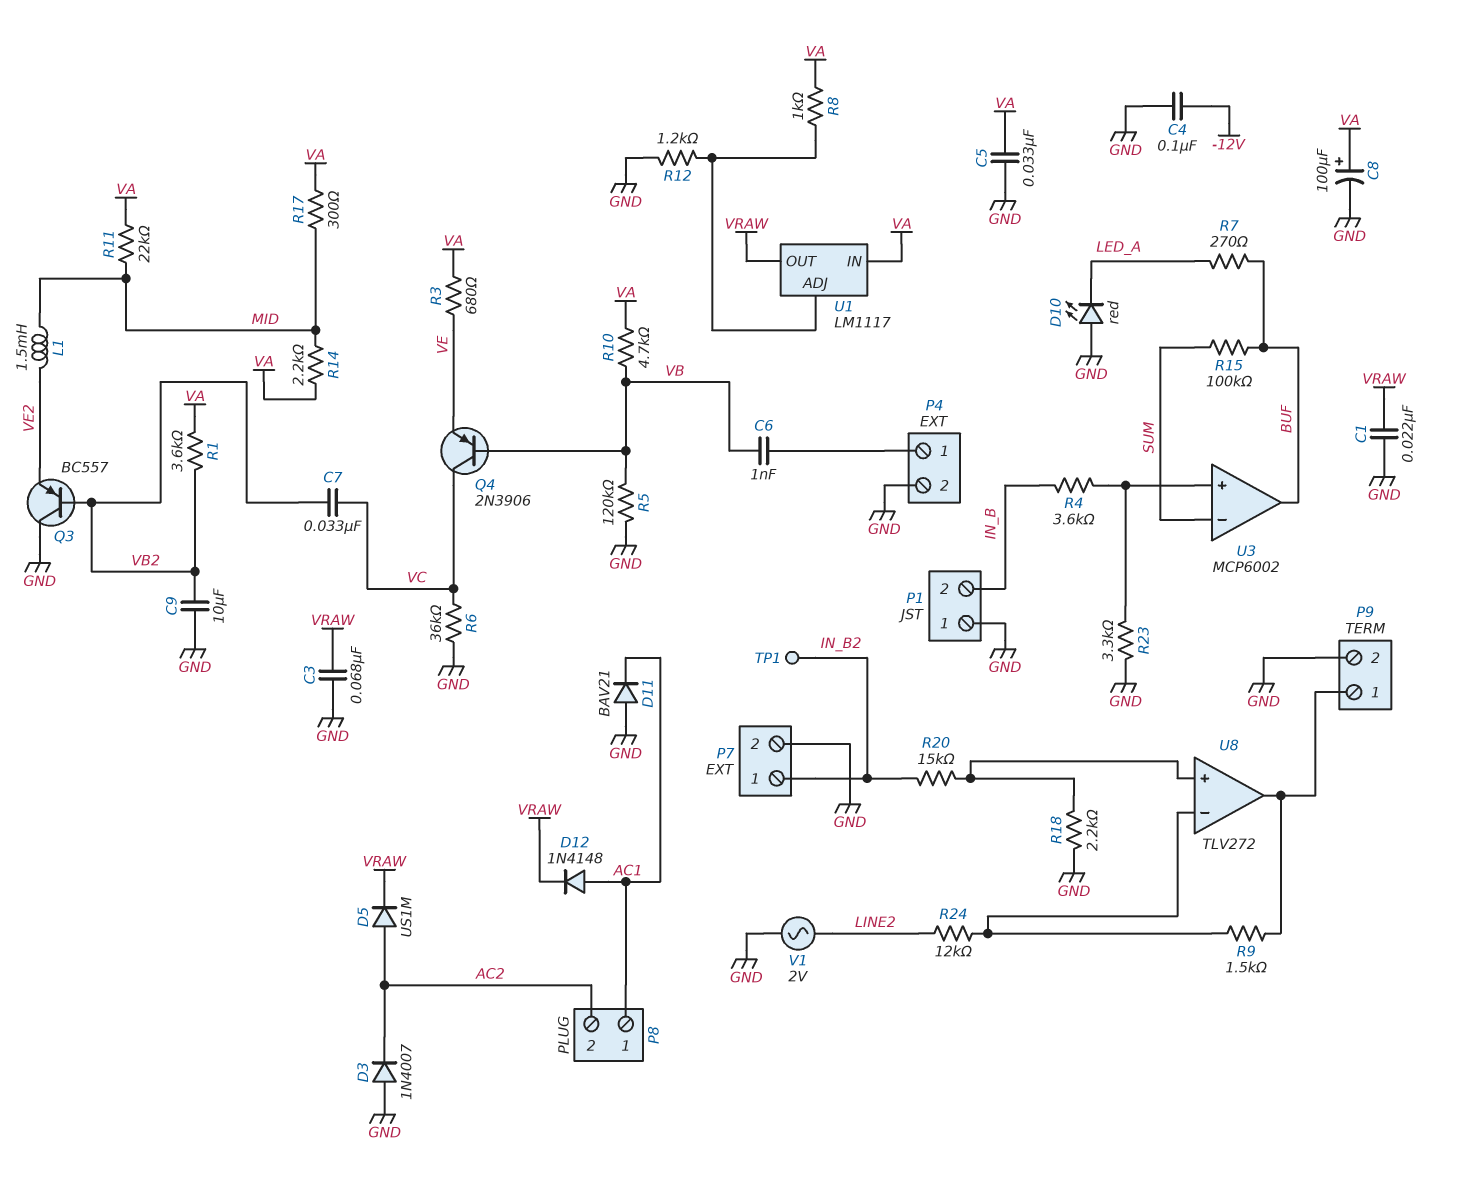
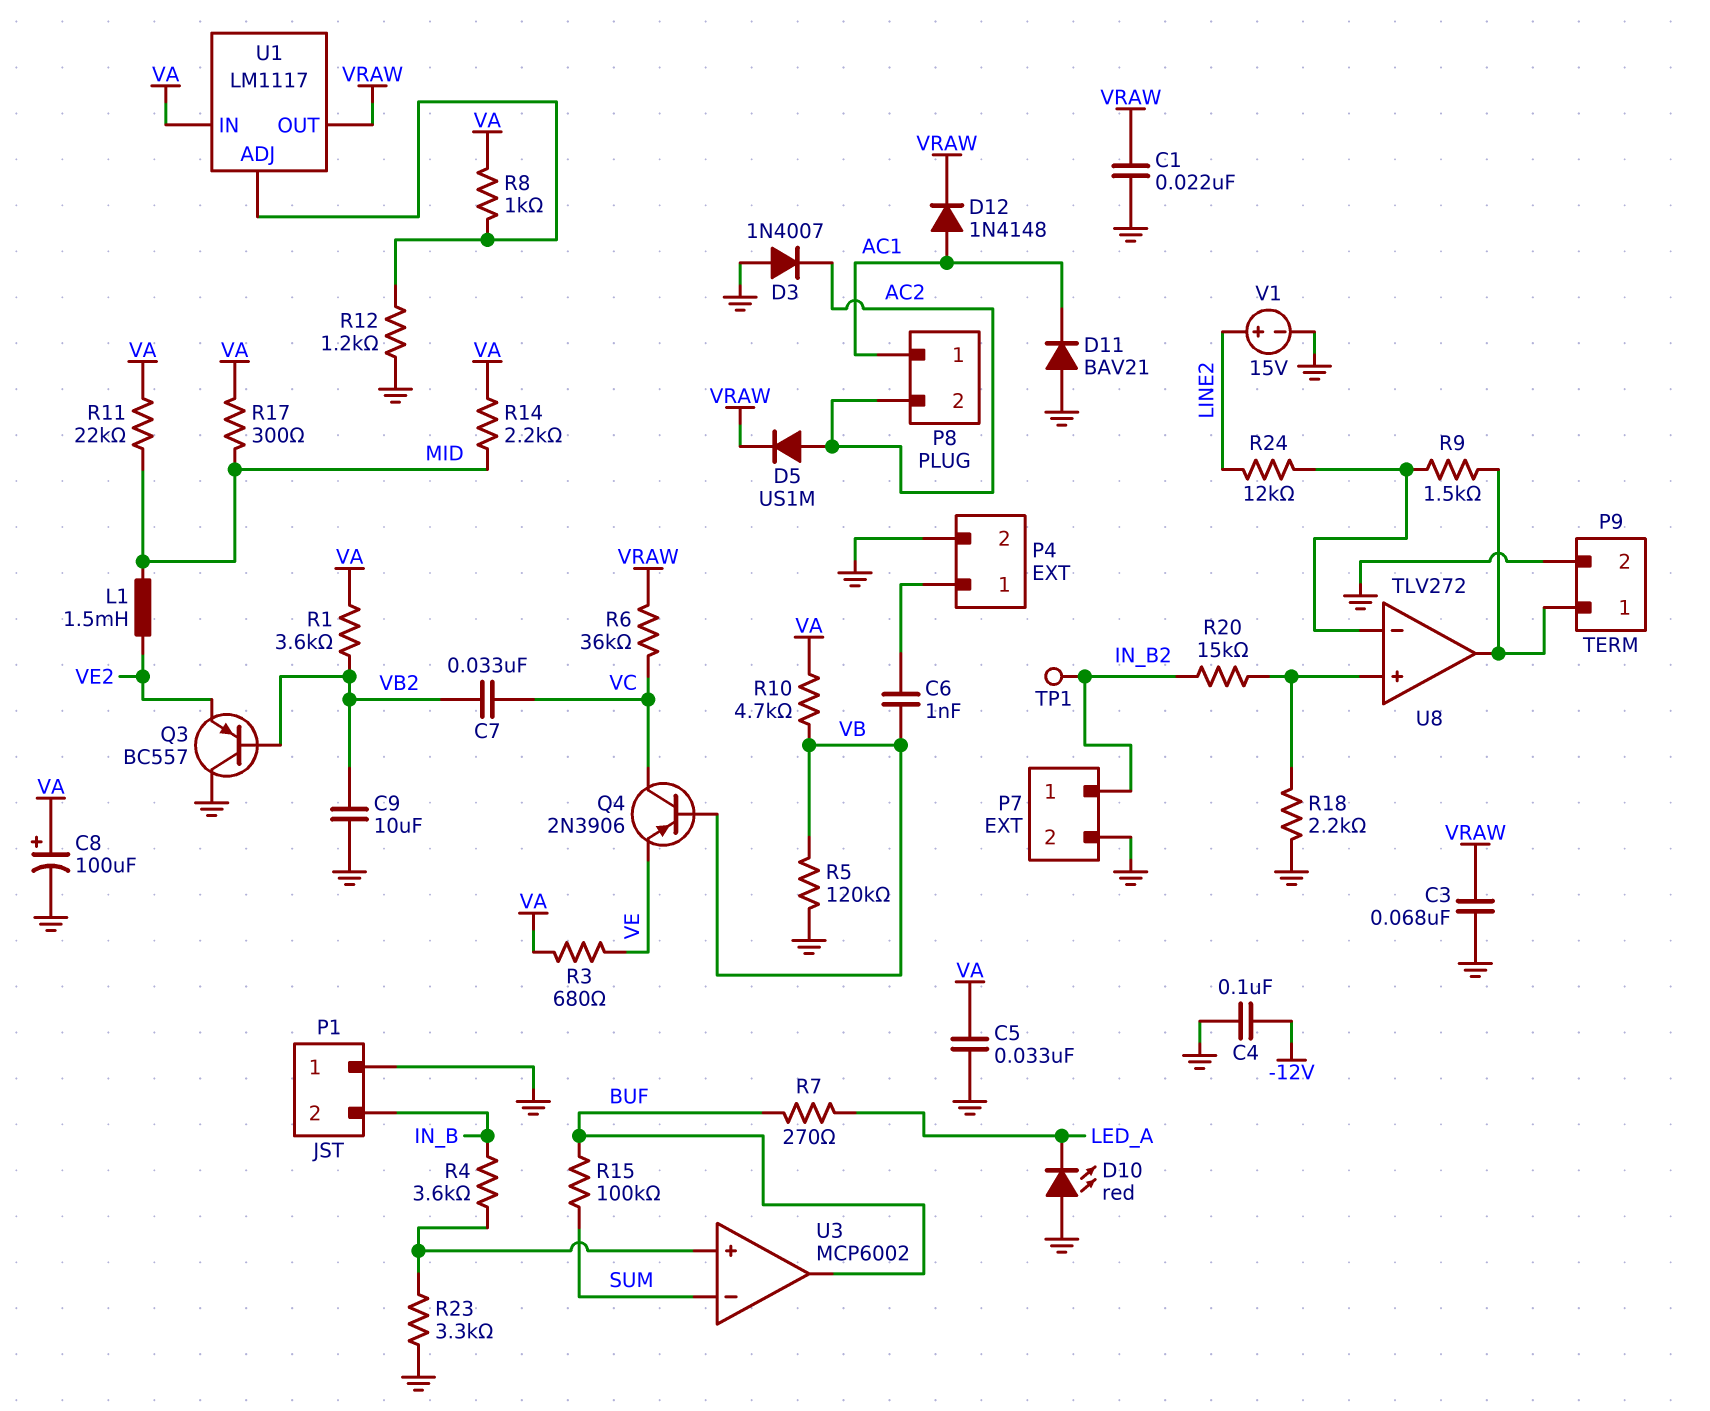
R6: 36k (GND, VC) -> 36k (VC, VRAW)
V1: AC 2V (GND, LINE2) -> 15V (plus LINE2, minus GND)

